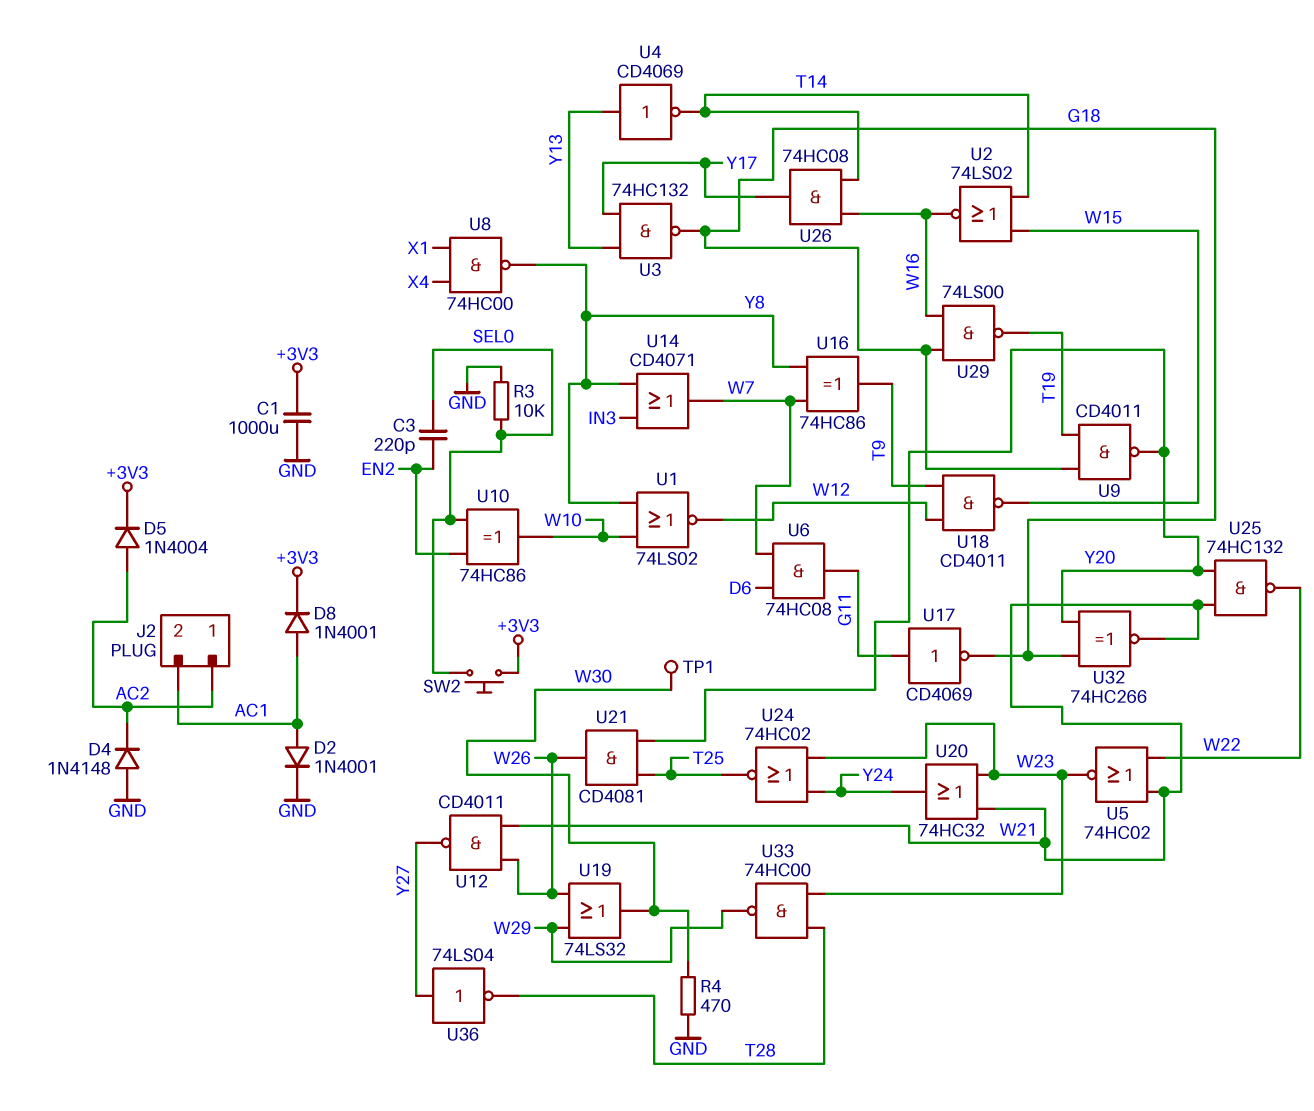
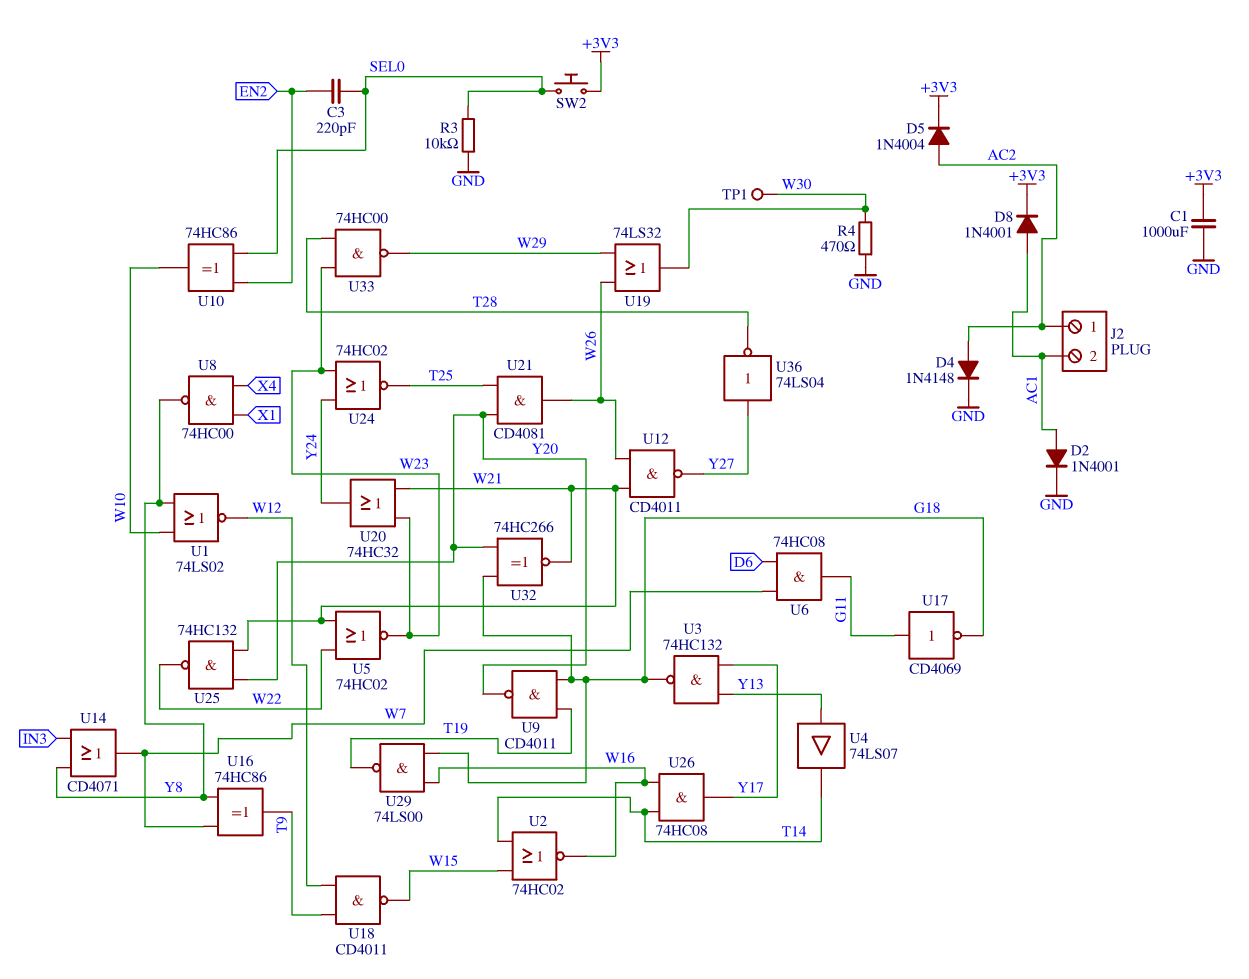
D4: diode 1N4148 (A GND, K AC2) -> diode 1N4148 (A AC2, K GND)
U2: NOR 74LS02 (in T14, in W15, out W16) -> NOR 74HC02 (in T14, in W15, out W16)
U4: NOT CD4069 (in Y13, out T14) -> buffer 74LS07 (in Y13, out T14)

